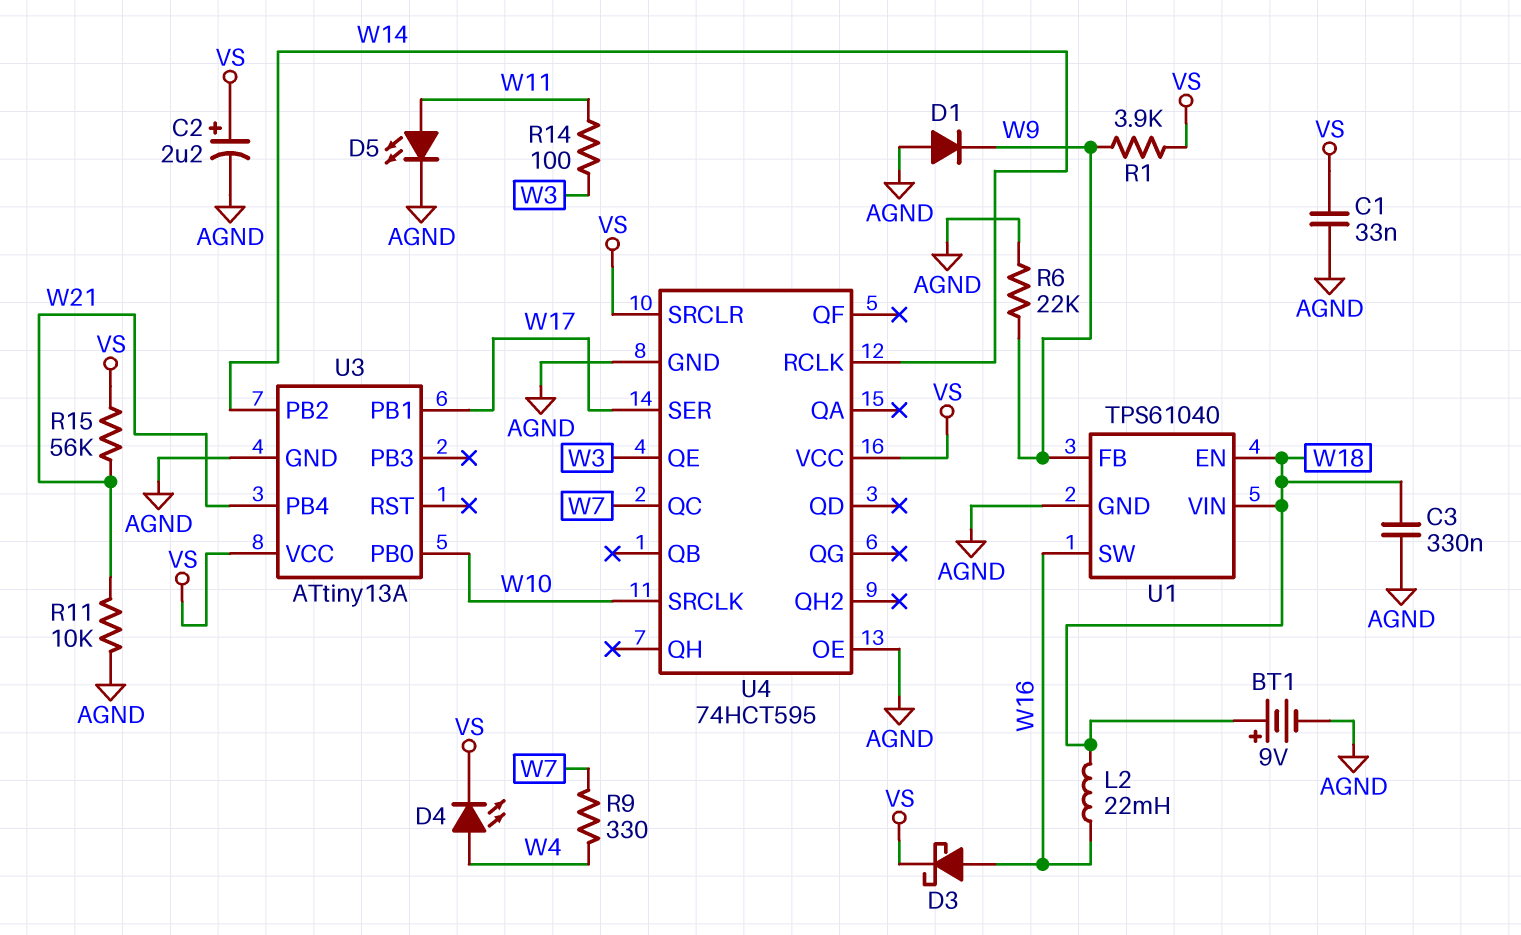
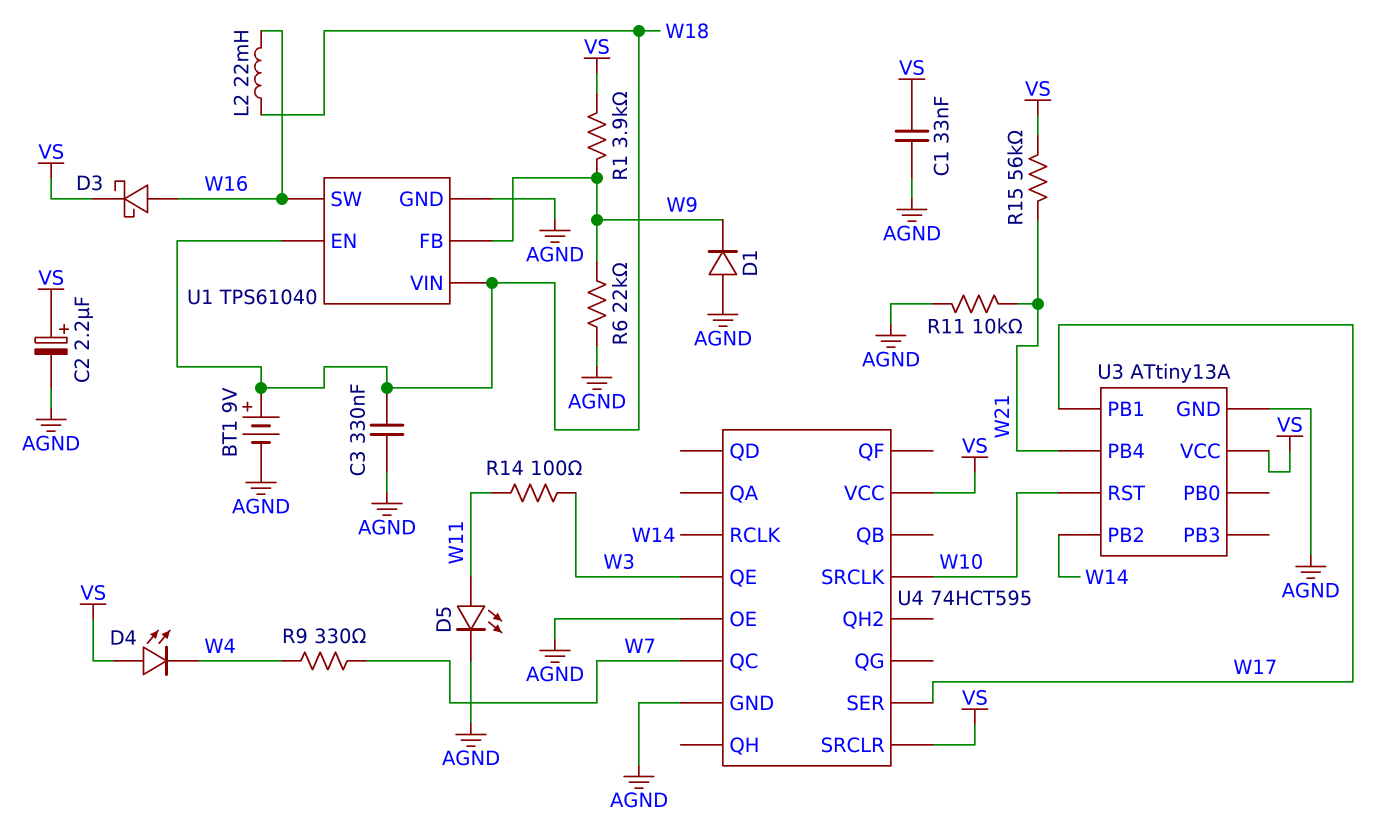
D4: LED (A W4, K VS) -> LED (A VS, K W4)
U3 pin PB0: W10 -> none
U3 pin RST: none -> W10

